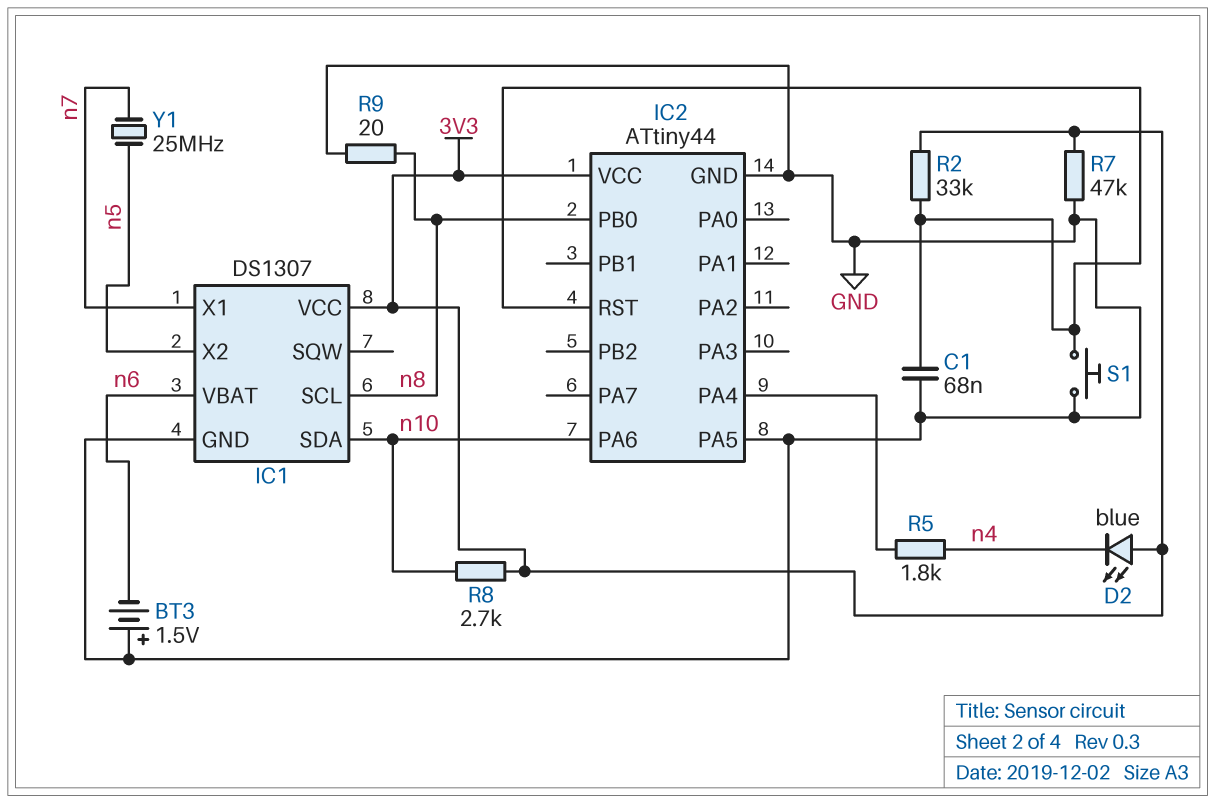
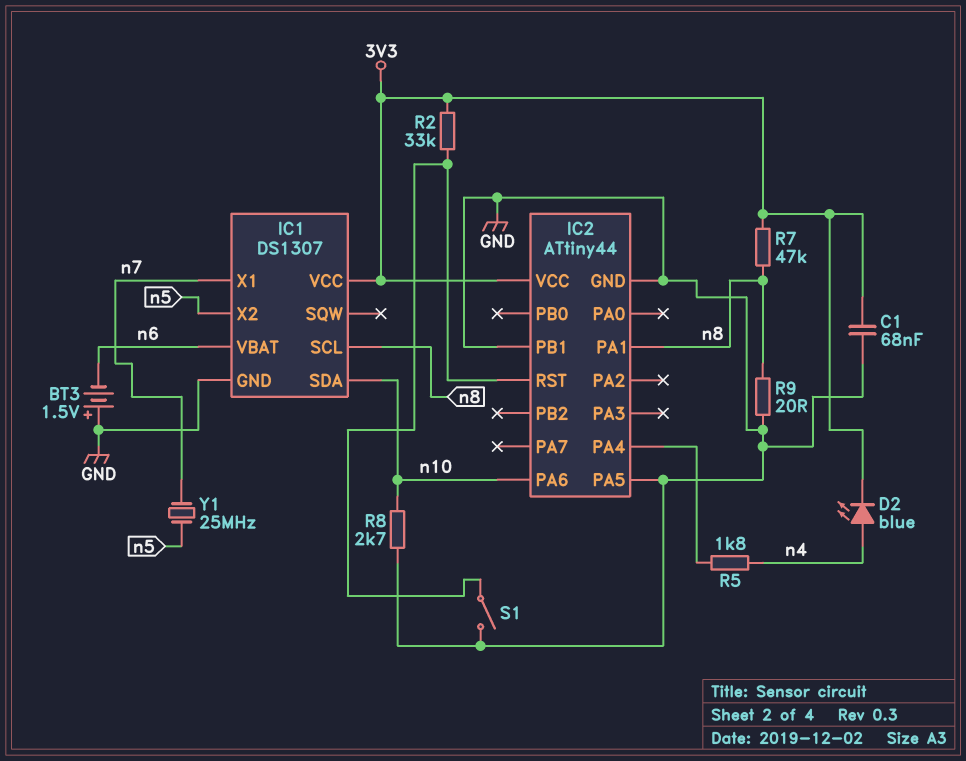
C1: 68nF (GND, IC2/RST) -> 68nF (3V3, GND)
D2: LED blue (A 3V3, K n4) -> LED blue (A n4, K 3V3)
IC2 pin PA1: none -> n8
IC2 pin PB0: n8 -> none
IC2 pin PB1: none -> GND
R7: 47k (3V3, GND) -> 47k (3V3, n8)
R8: 2.7k (3V3, n10) -> 2.7k (GND, n10)
S1: button (GND, IC2/RST) -> switch (GND, IC2/RST)

